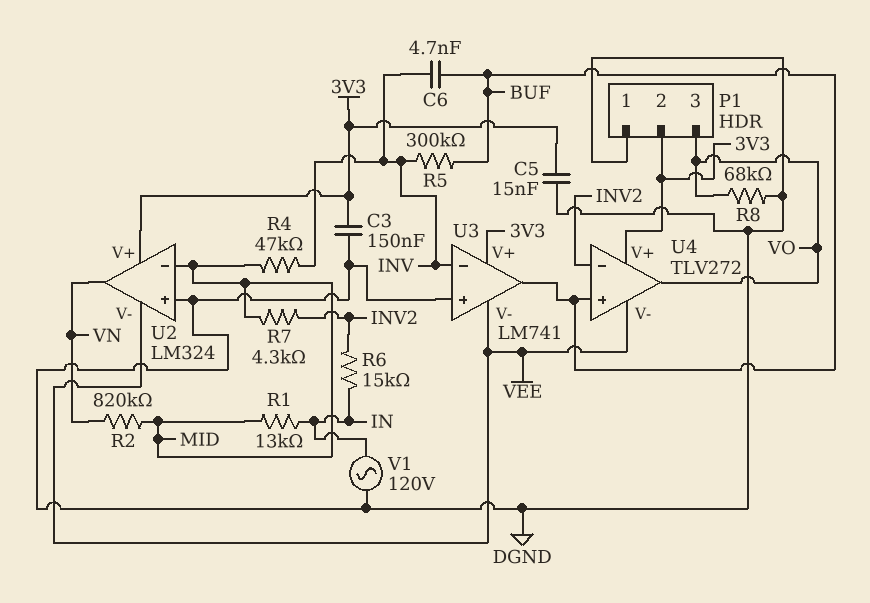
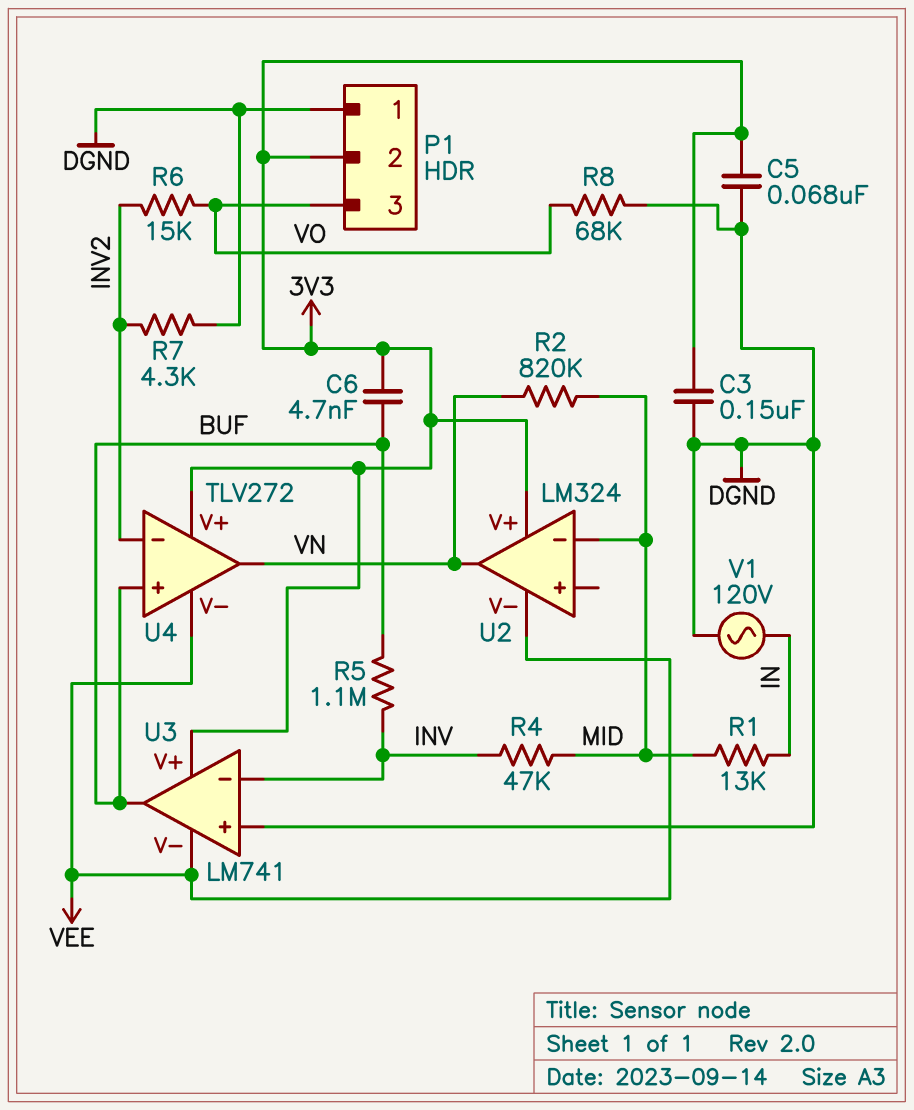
C5: 15nF (3V3, DGND) -> 68nF (3V3, DGND)
C6: 4.7nF (BUF, INV) -> 4.7nF (3V3, BUF)
R5: 300k (BUF, INV) -> 1.1M (BUF, INV)
R6: 15k (IN, INV2) -> 15k (INV2, VO)
R7: 4.3k (INV2, MID) -> 4.3k (DGND, INV2)
U2 pin in+: DGND -> none
U4 pin out: VO -> VN

